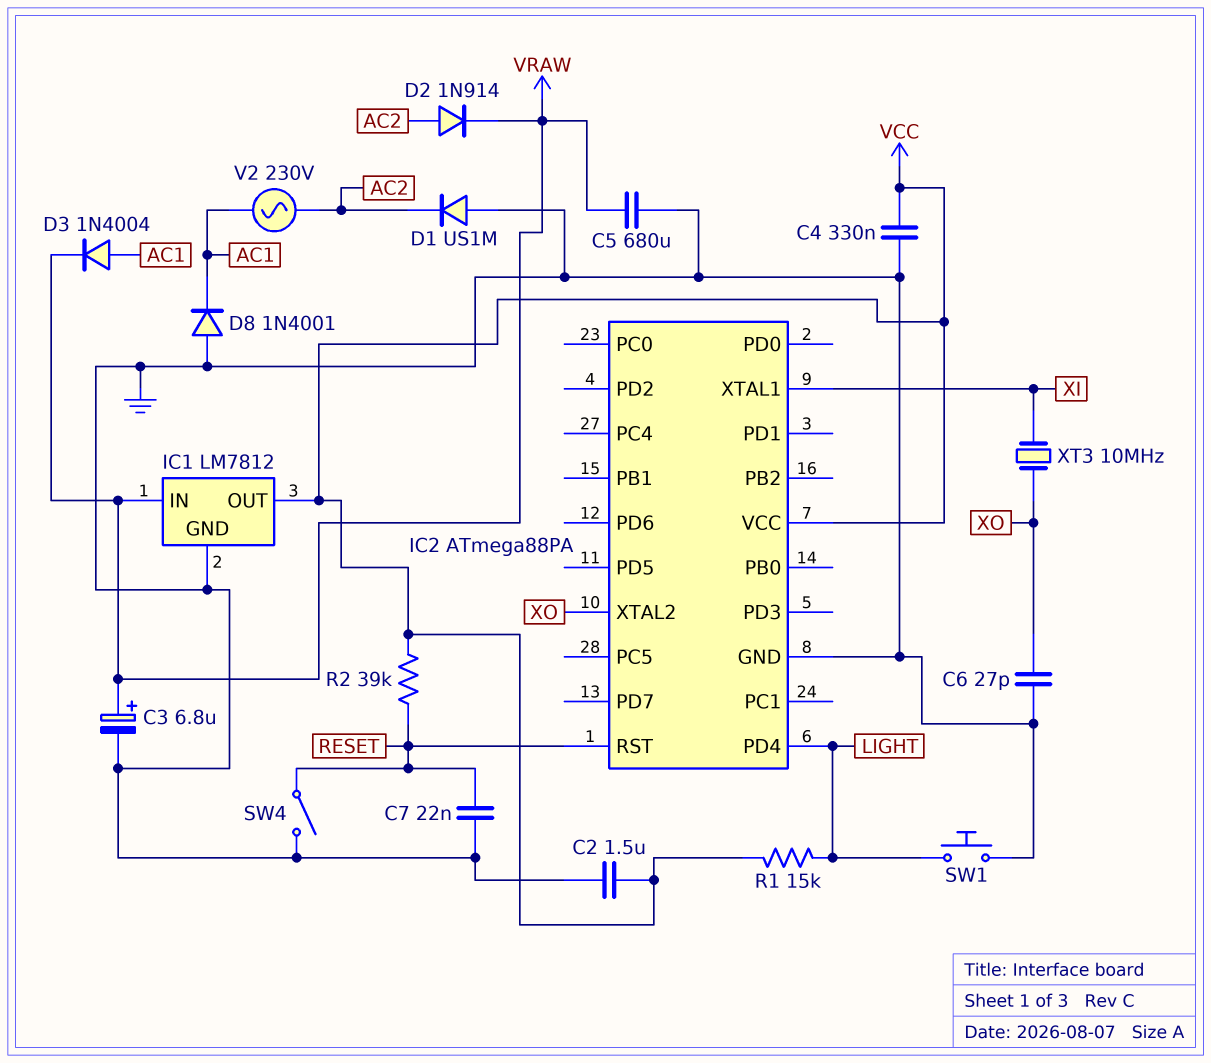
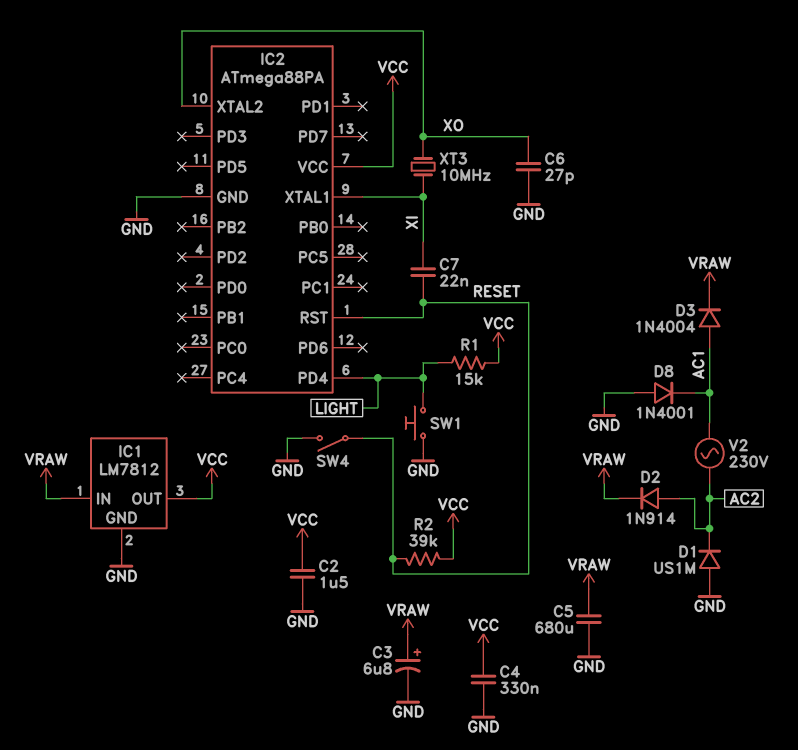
C7: 22nF (GND, RESET) -> 22nF (RESET, XI)

